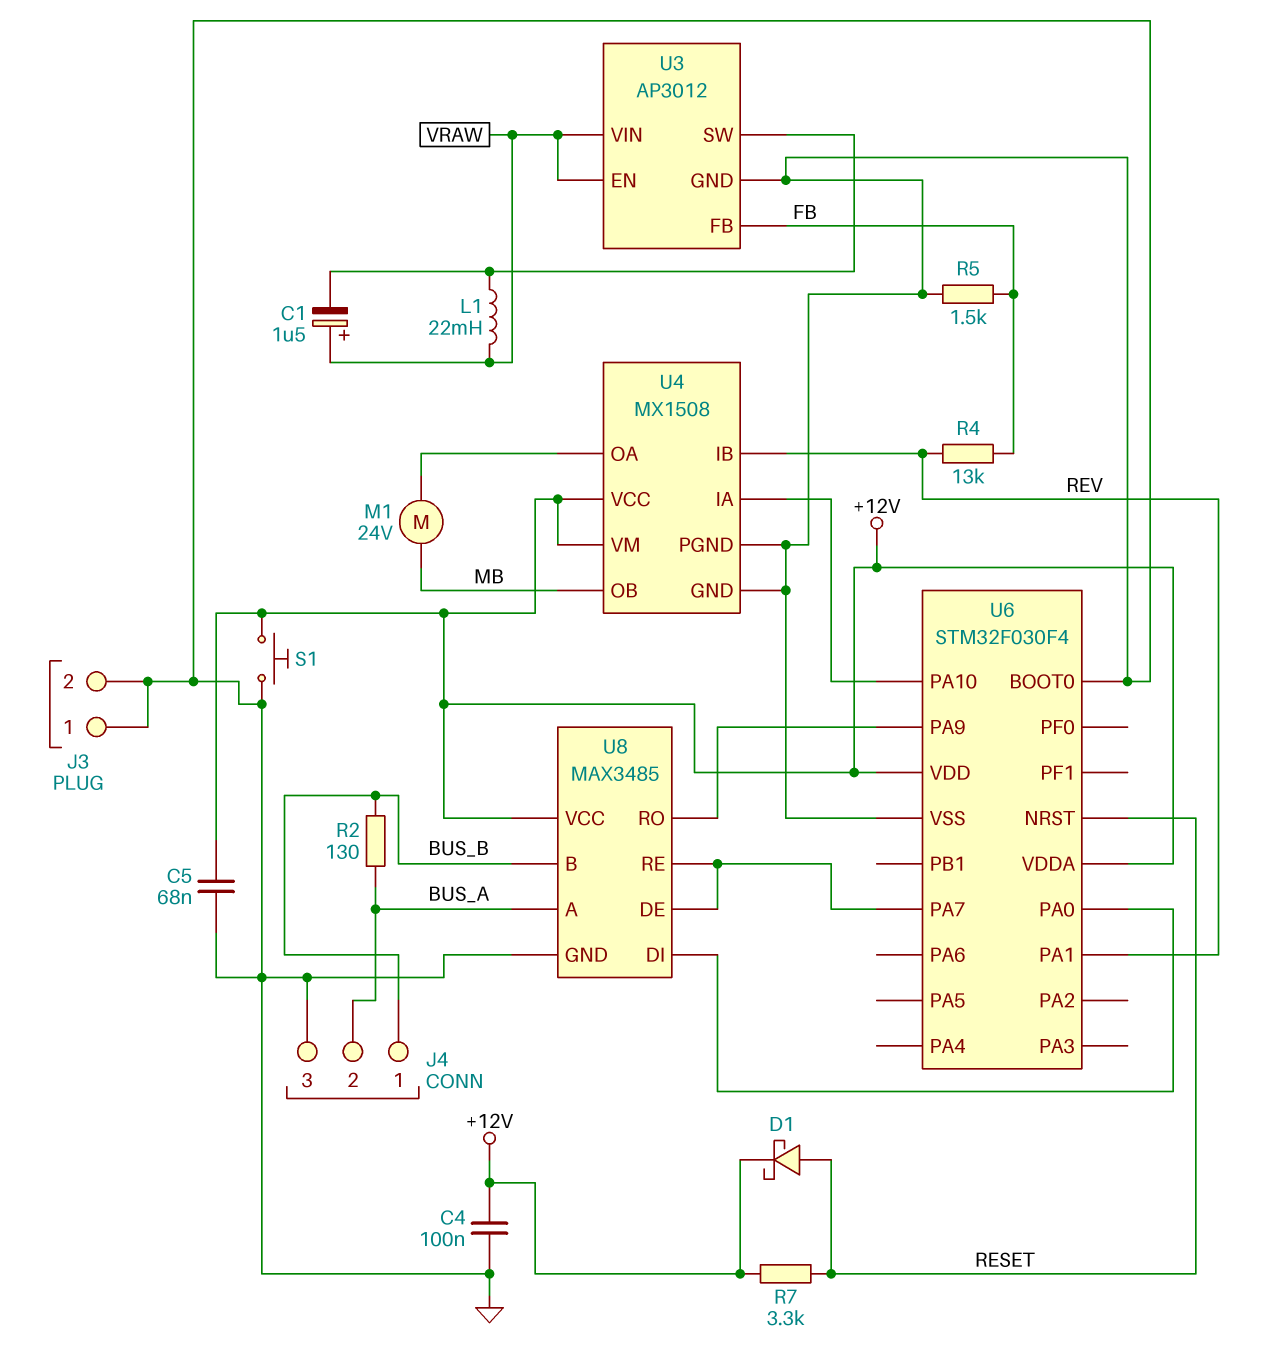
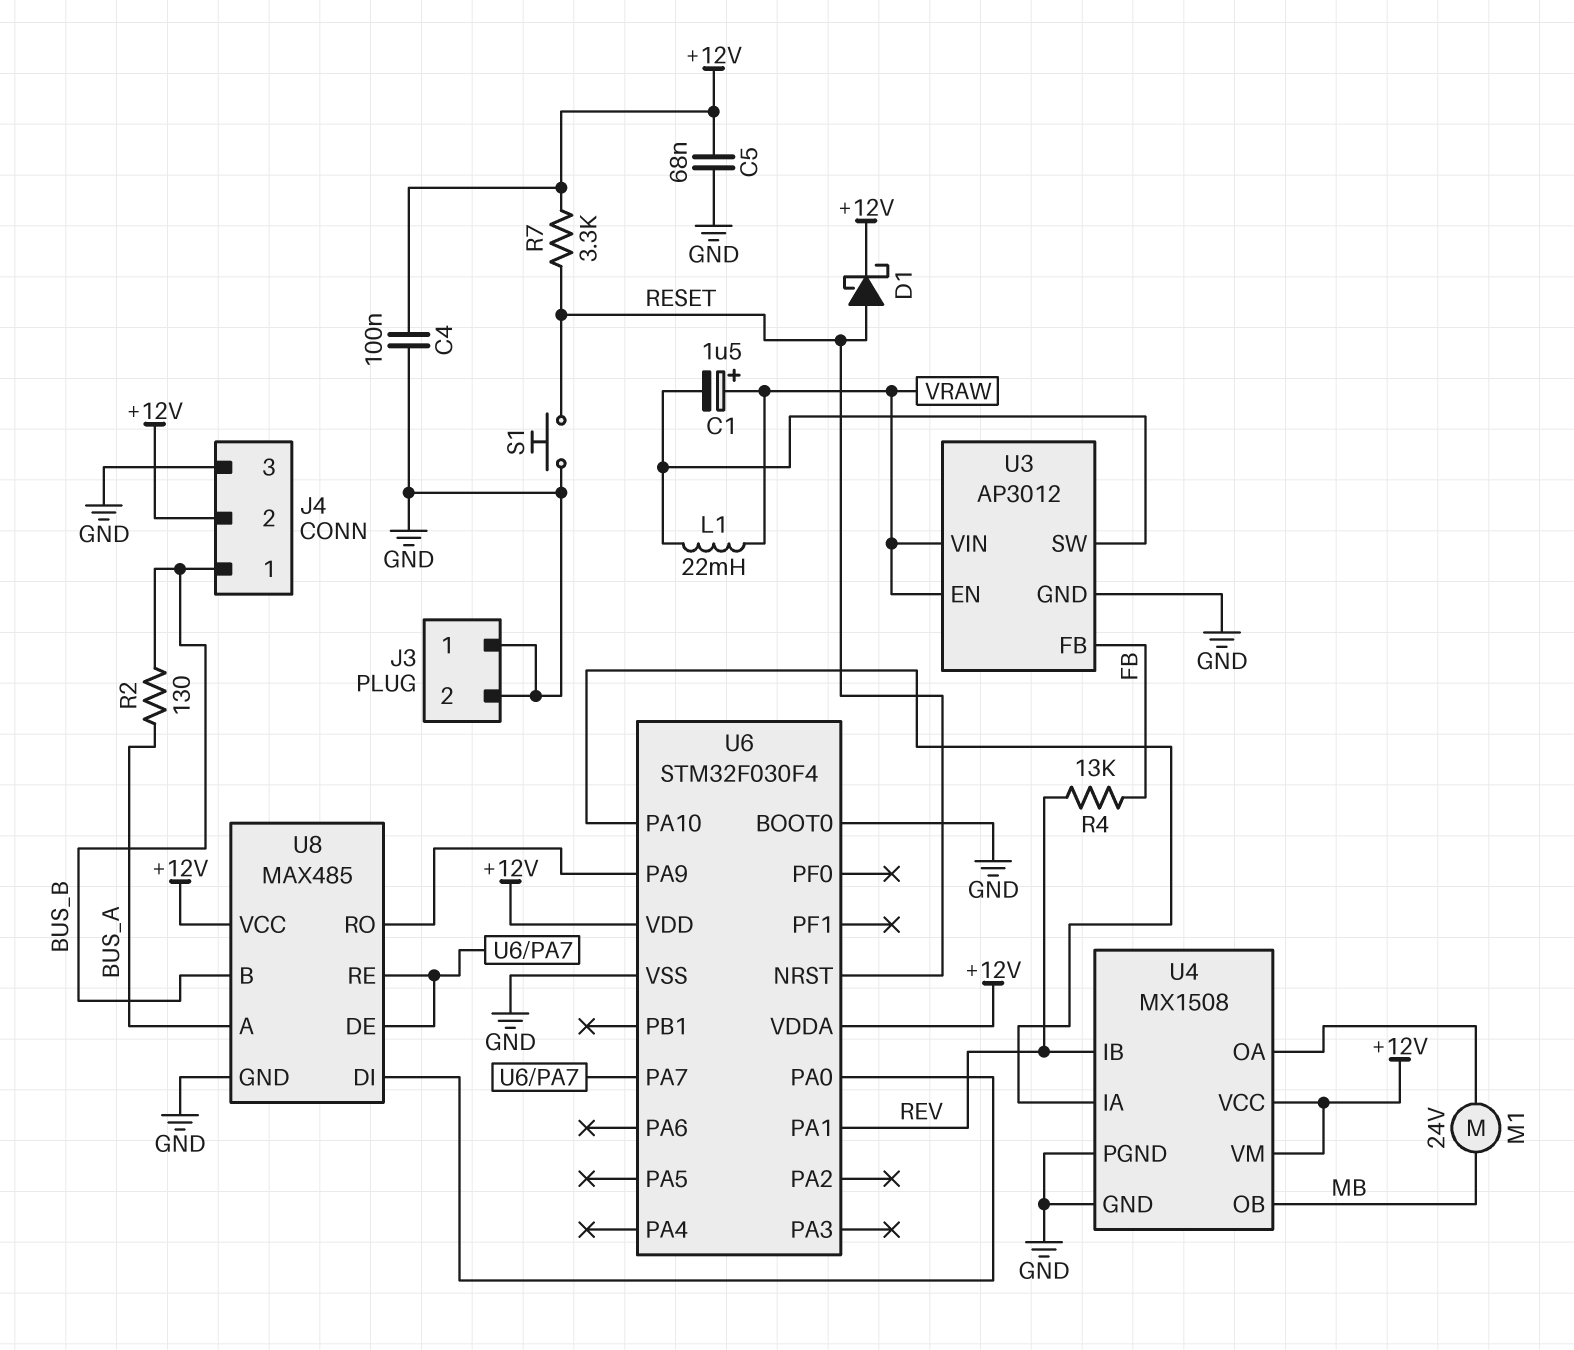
J4 pin 2: BUS_A -> +12V
R5: 1.5k (FB, GND) -> none
S1: button (+12V, GND) -> button (GND, RESET)
U8: MAX3485 -> MAX485

